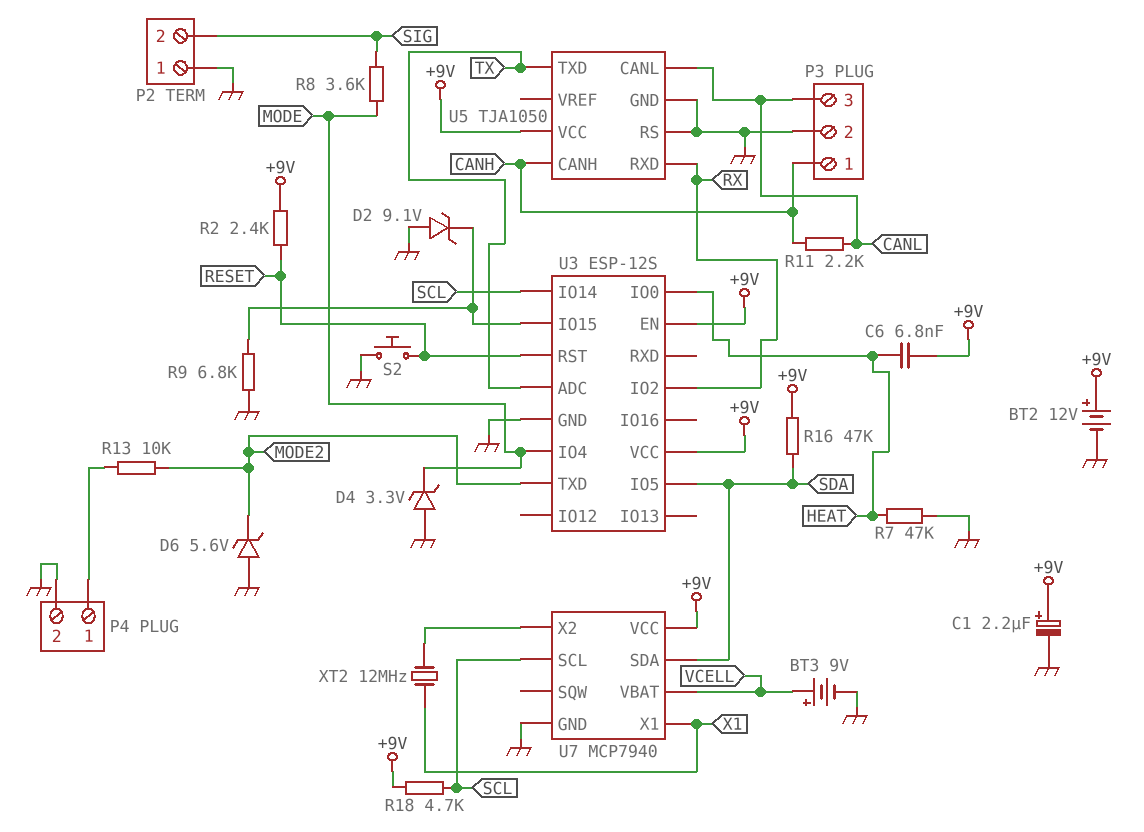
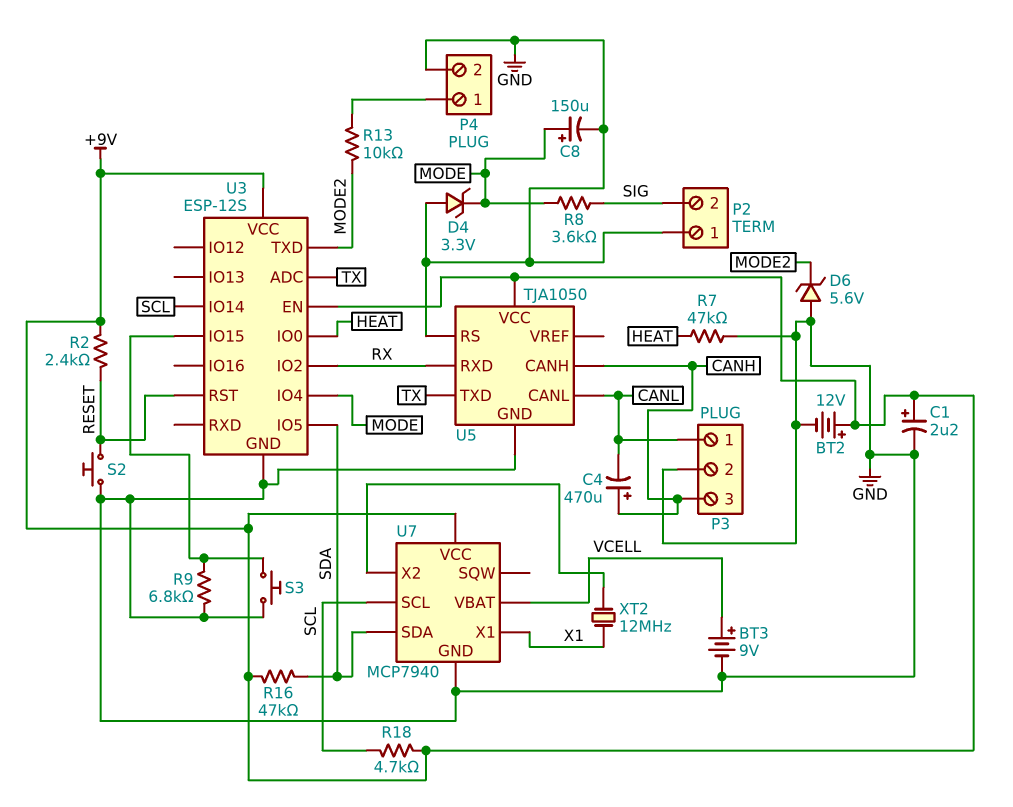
C4: none -> 470uF (plus CANH, minus CANL)
C6: 6.8nF (+9V, HEAT) -> none
C8: none -> 150uF (plus MODE, minus GND)
D2: zener 9.1V (A GND, K U3/IO15) -> none
P3 pin 1: CANH -> CANL
P3 pin 3: CANL -> CANH
R11: 2.2k (CANH, CANL) -> none
S3: none -> button (GND, U3/IO15)

